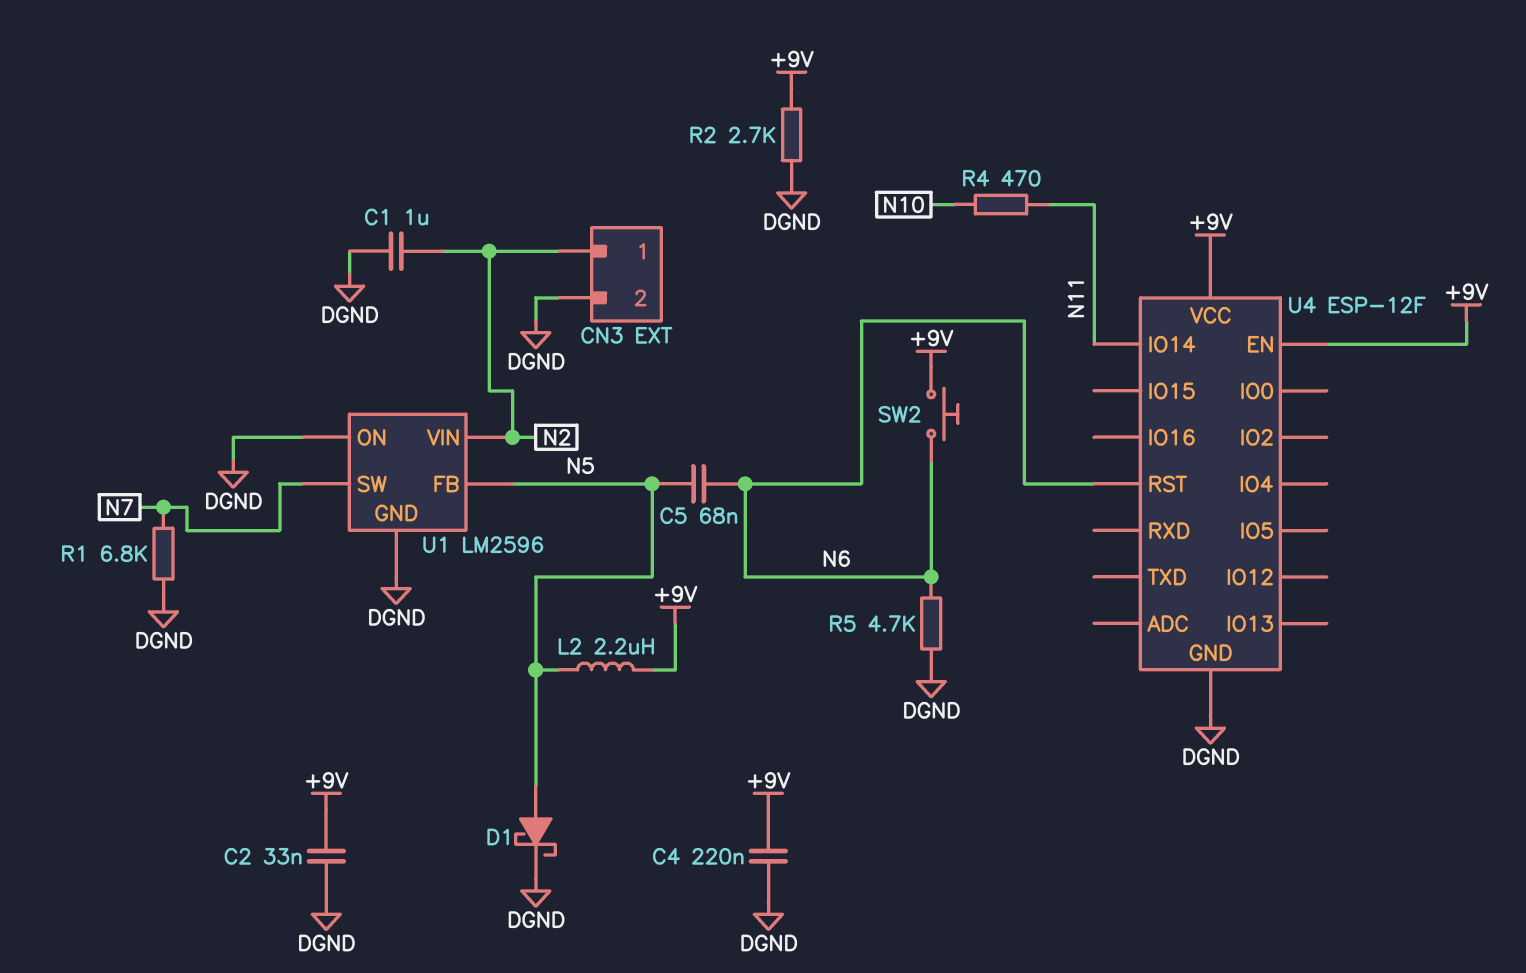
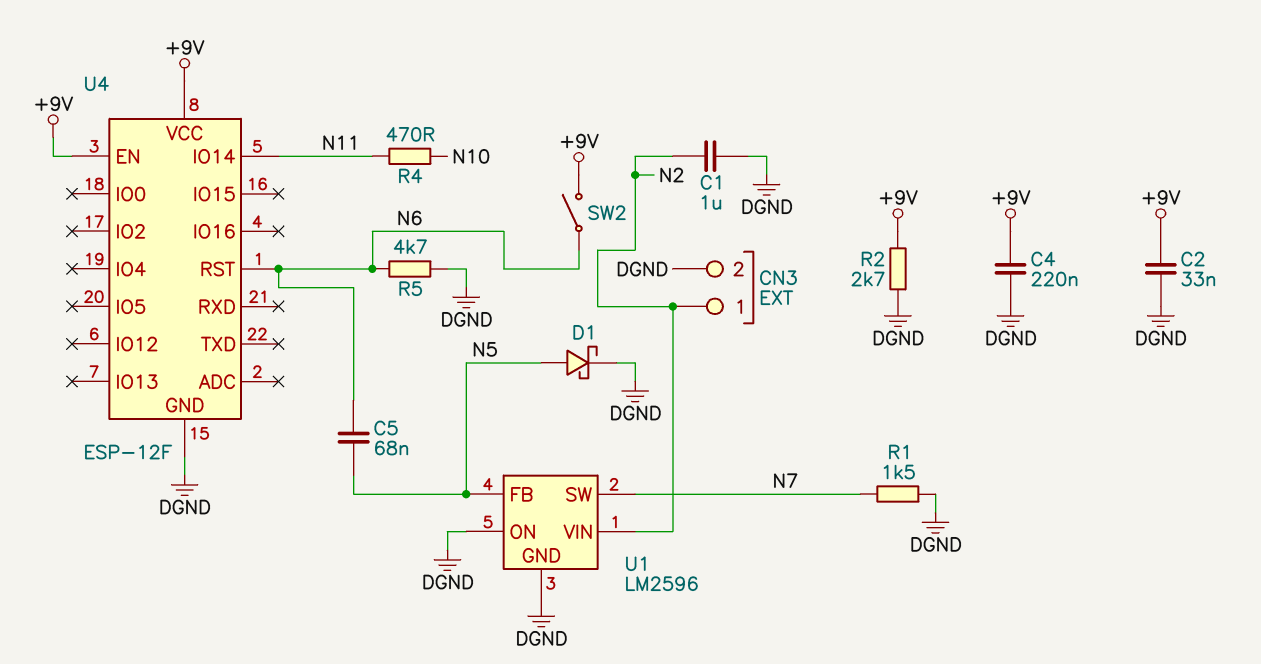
L2: 2.2uH (+9V, N5) -> none
R1: 6.8k (DGND, N7) -> 1.5k (DGND, N7)
SW2: button (+9V, N6) -> switch (+9V, N6)

